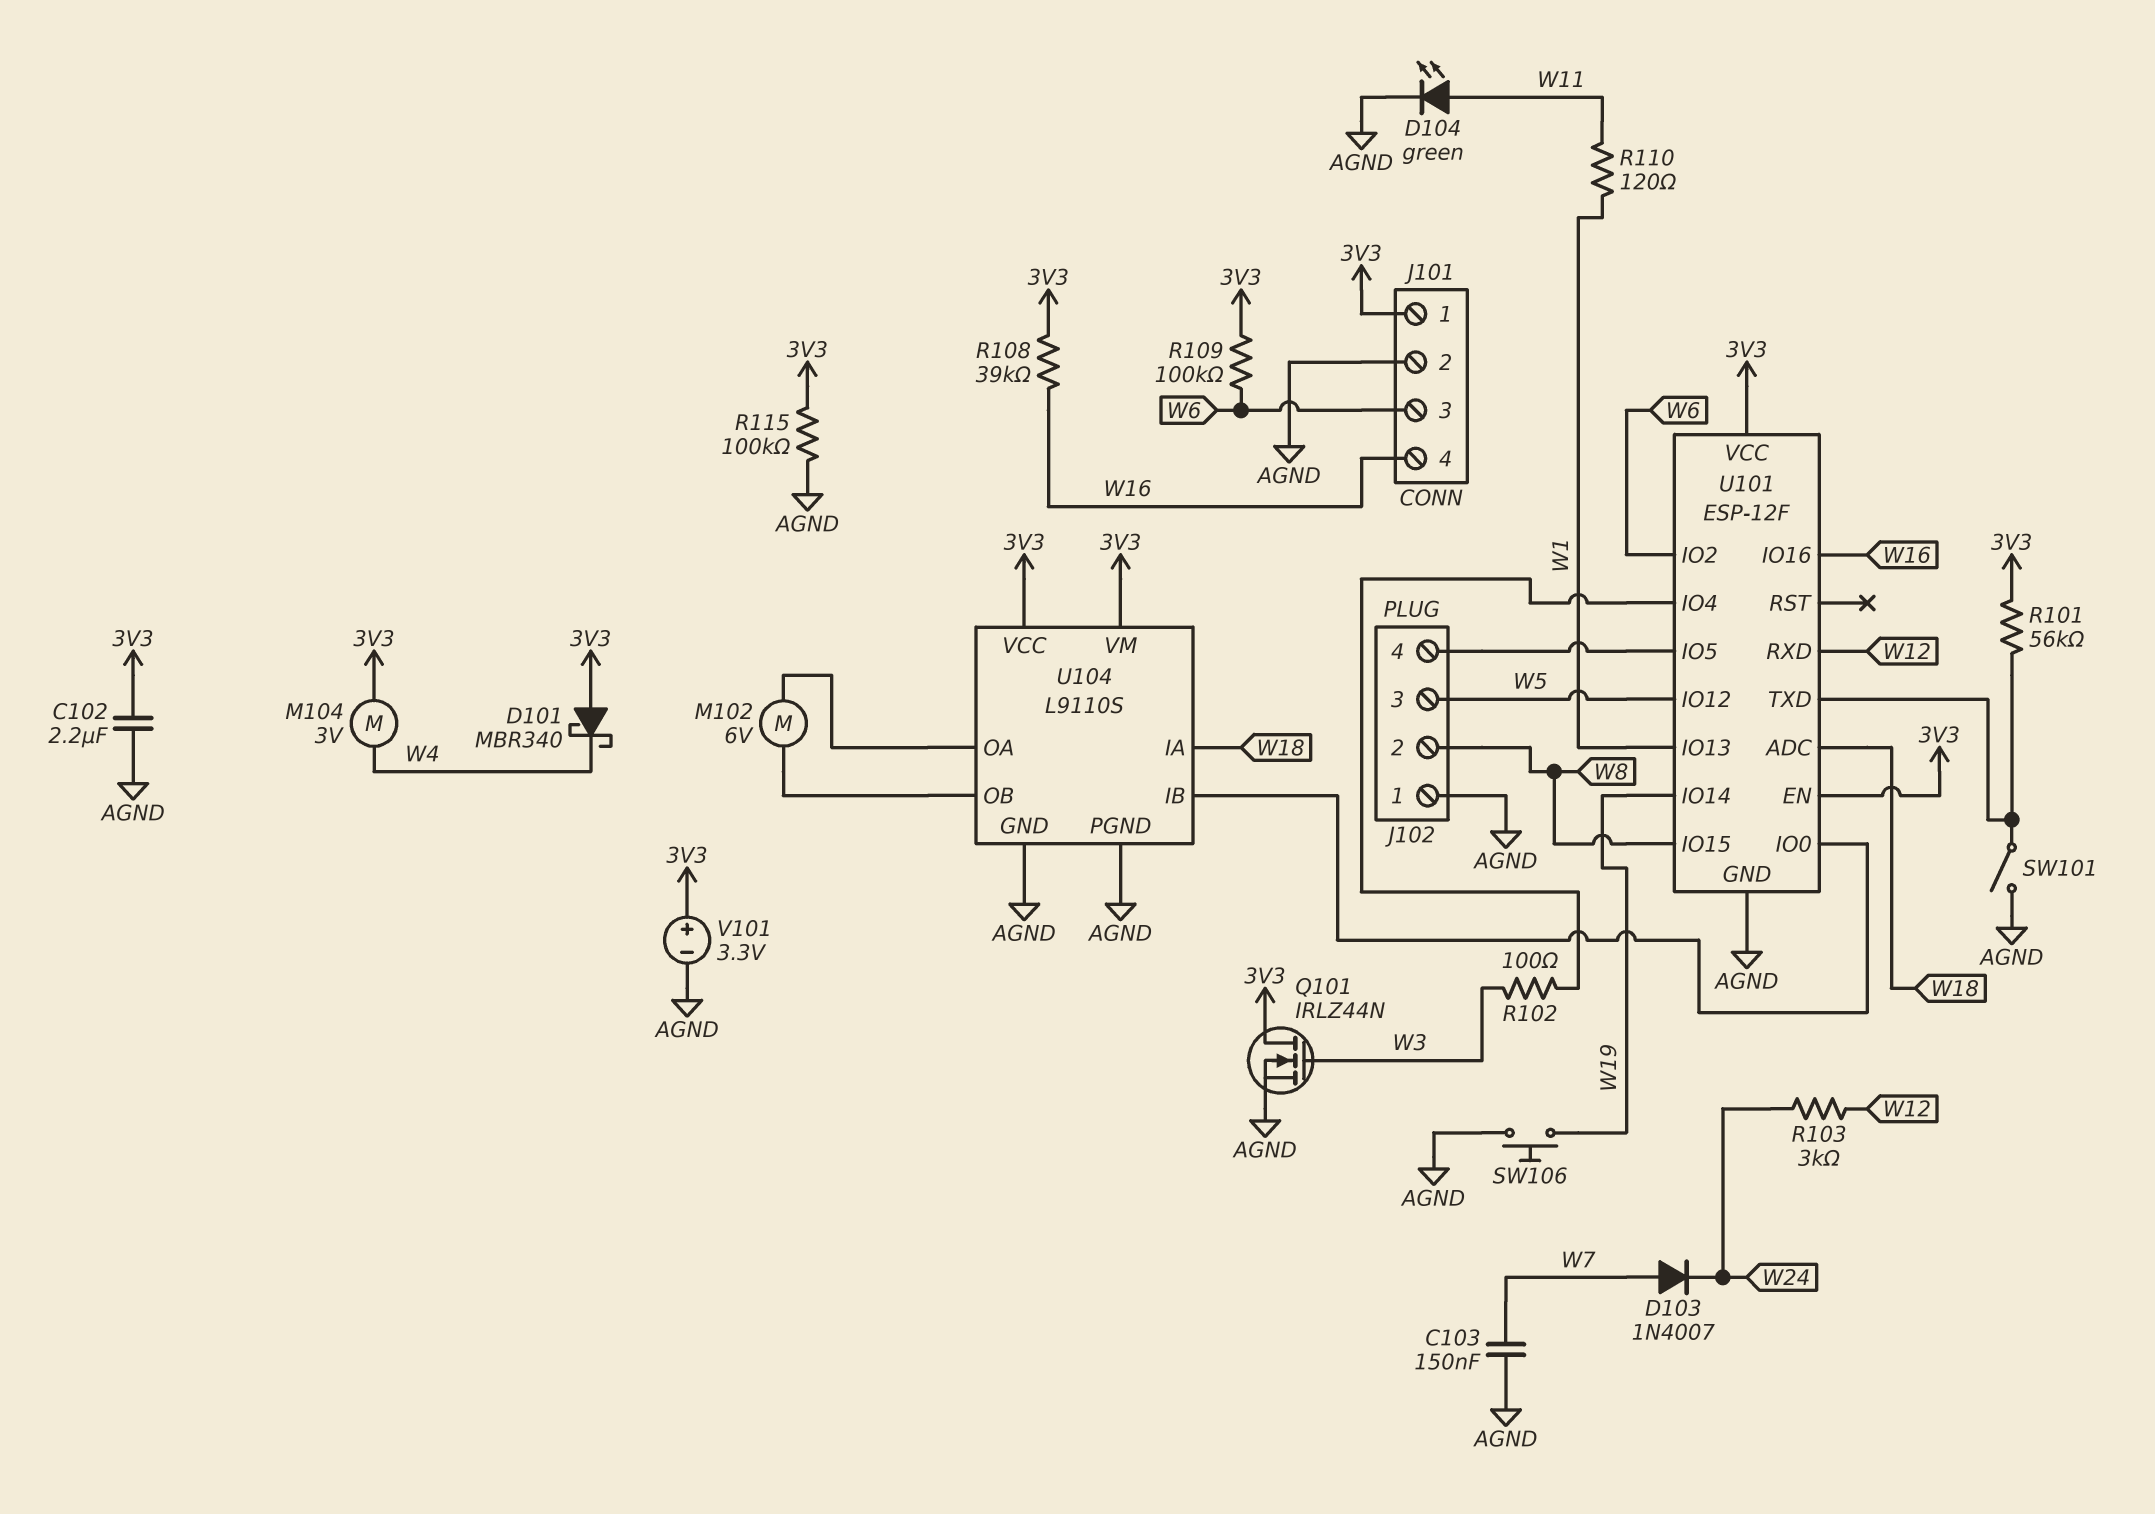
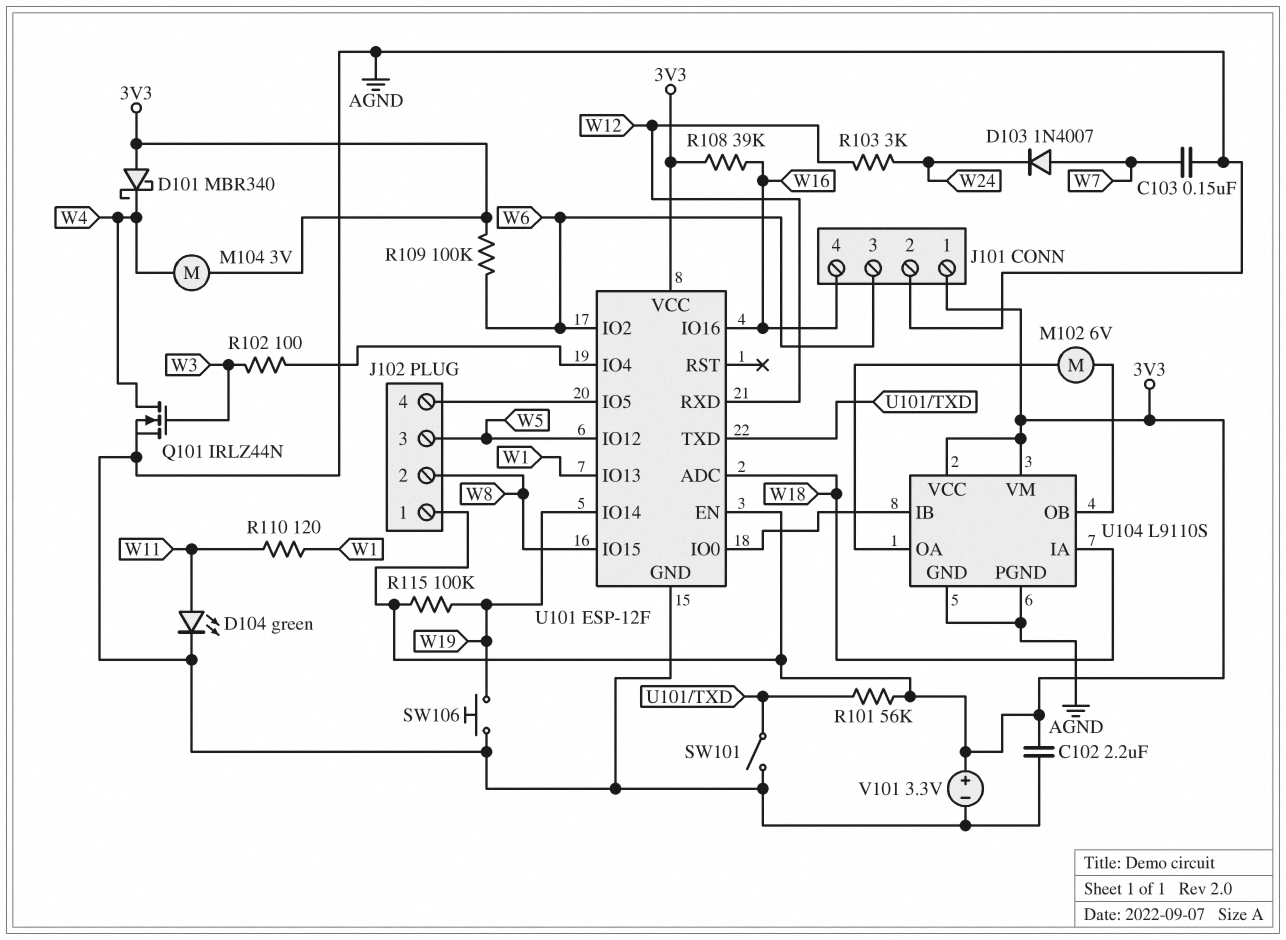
J102 pin 1: AGND -> 3V3
Q101: NMOS IRLZ44N (G W3, D 3V3, S AGND) -> NMOS IRLZ44N (G W3, D W4, S AGND)
R115: 100k (3V3, AGND) -> 100k (3V3, W19)

